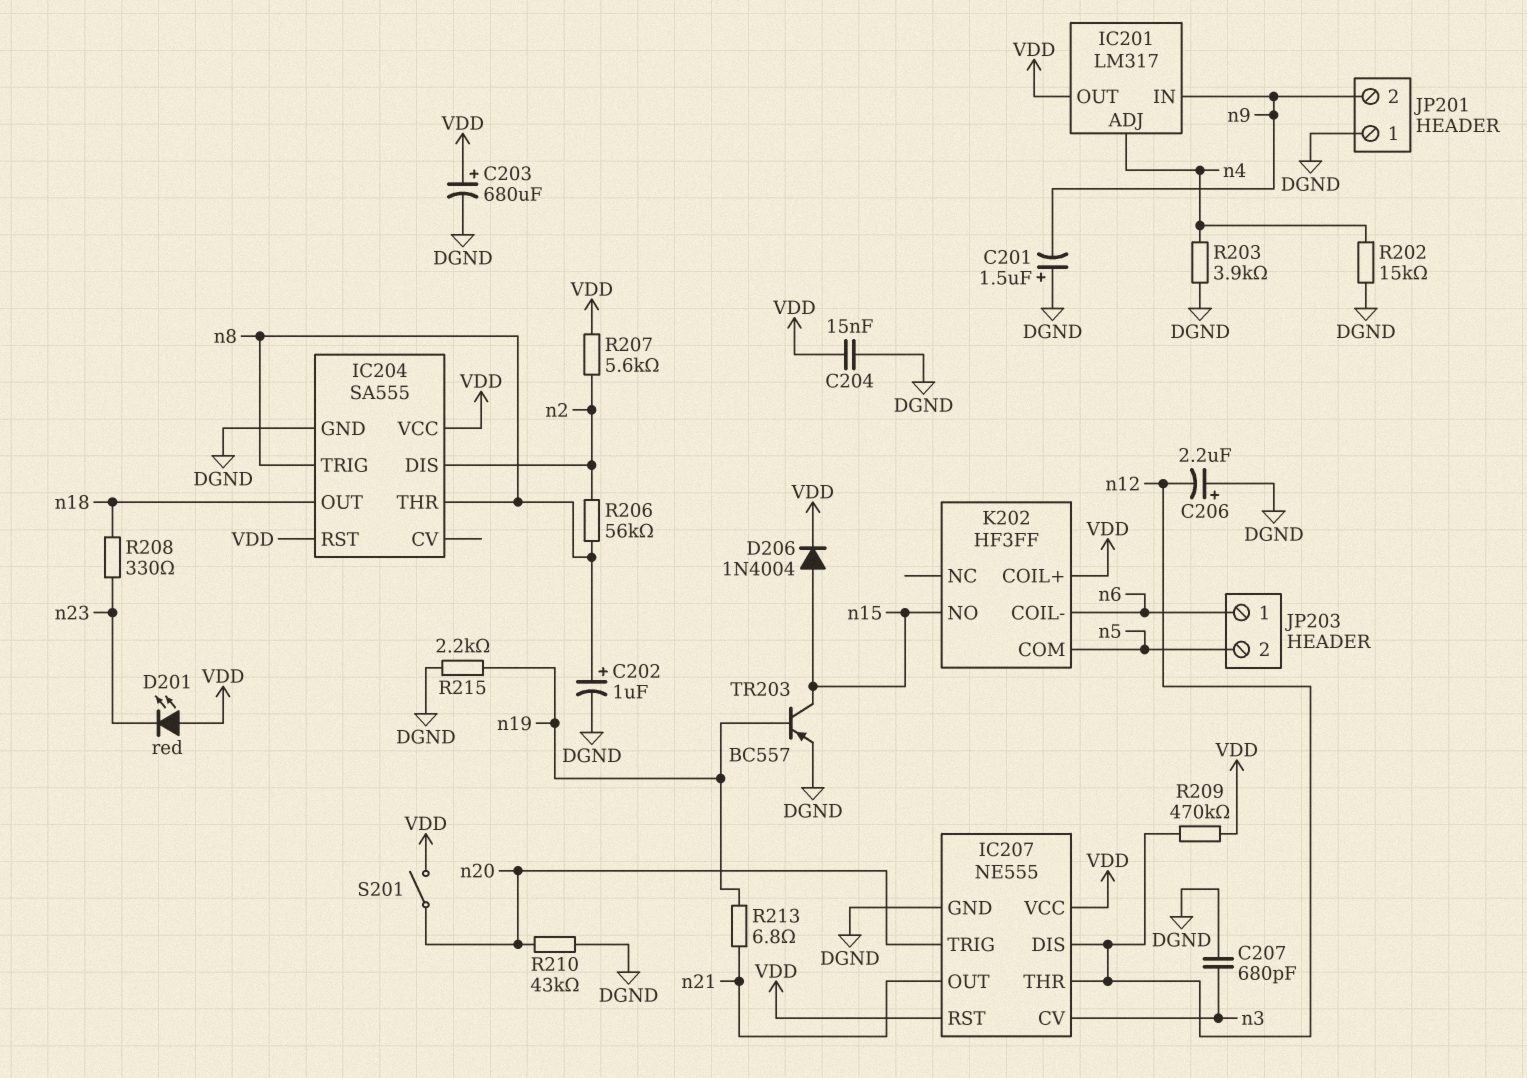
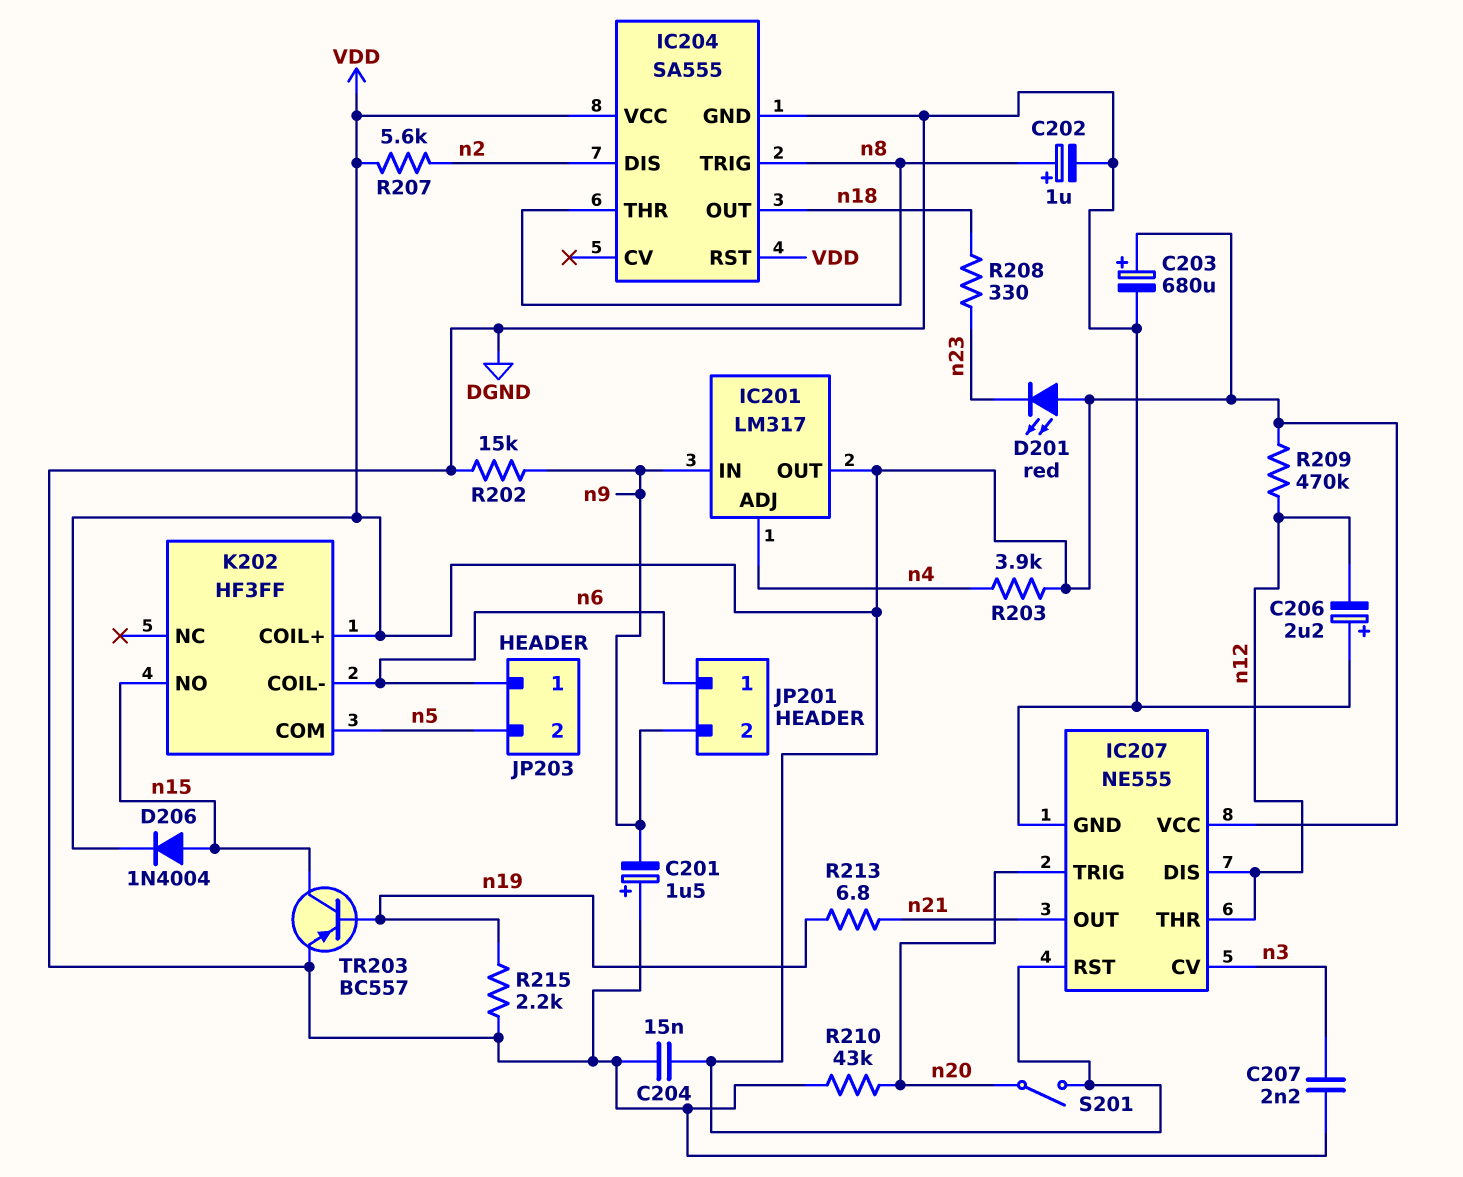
C207: 680pF (DGND, n3) -> 2.2nF (DGND, n3)
JP201 pin 1: DGND -> n6
R202: 15k (DGND, n4) -> 15k (DGND, n9)
R203: 3.9k (DGND, n4) -> 3.9k (VDD, n4)
R206: 56k (n2, n8) -> none

